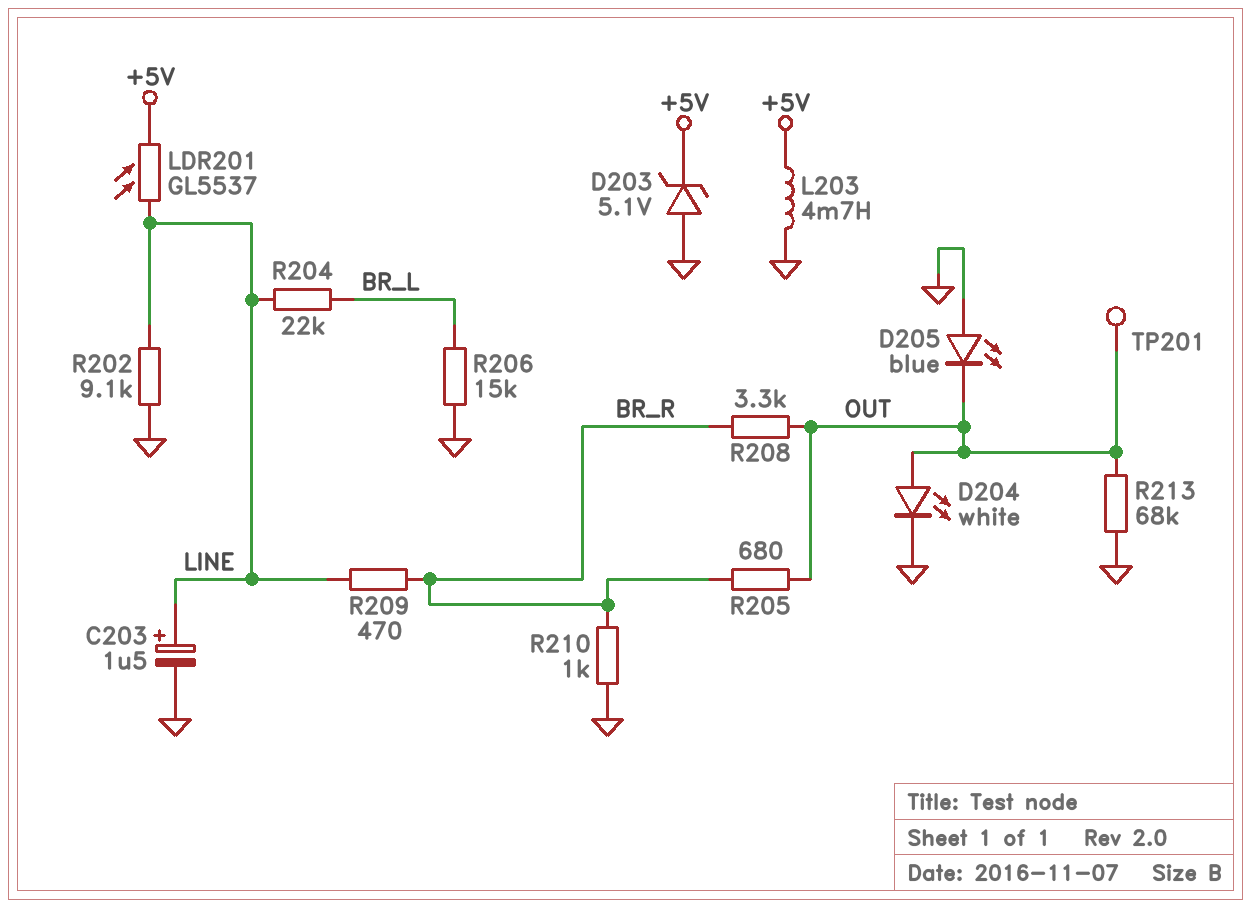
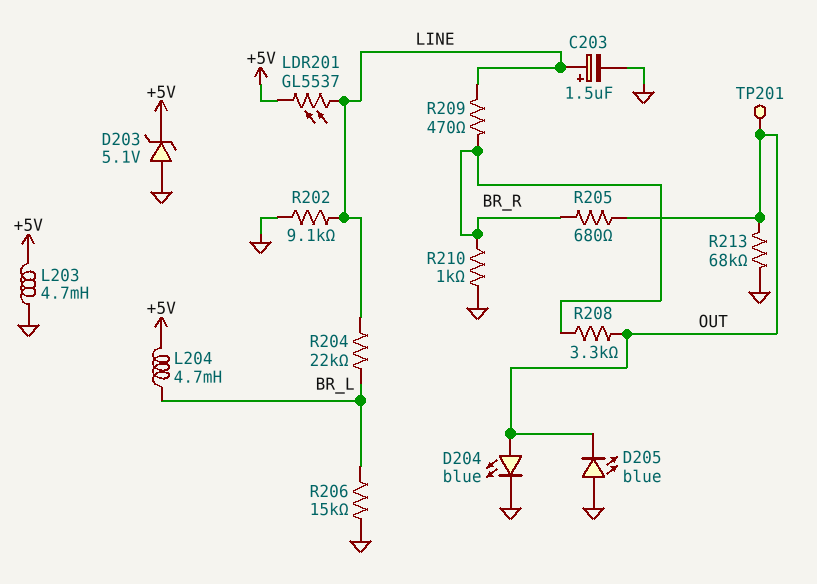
D204: LED white (A OUT, K GND) -> LED blue (A OUT, K GND)
L204: none -> 4.7mH (+5V, BR_L)

